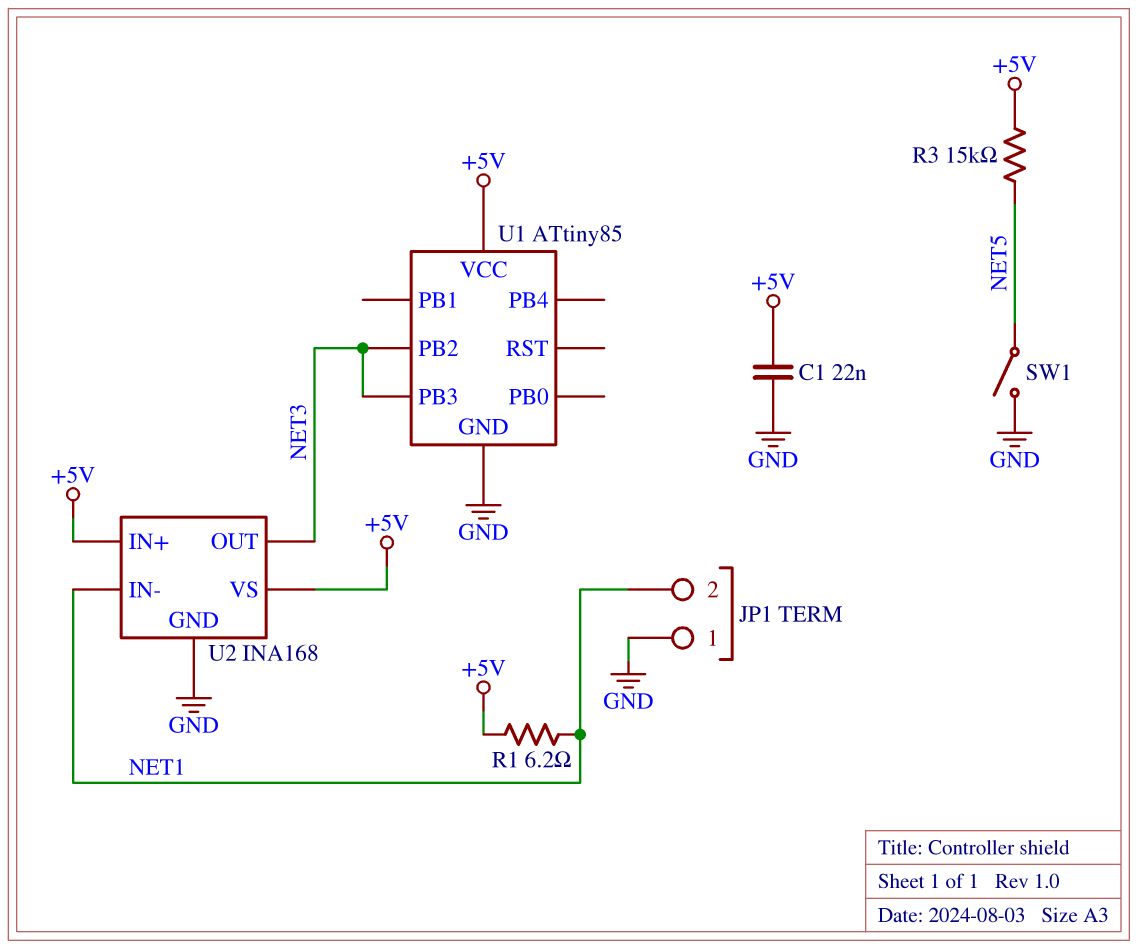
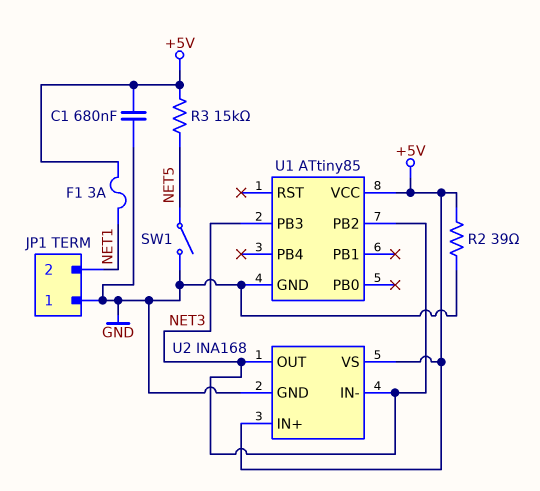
C1: 22nF (+5V, GND) -> 680nF (+5V, GND)
F1: none -> 3A (+5V, NET1)
R1: 6.2 (+5V, NET1) -> none
R2: none -> 39 (+5V, GND)
U2 pin IN-: NET1 -> NET3

